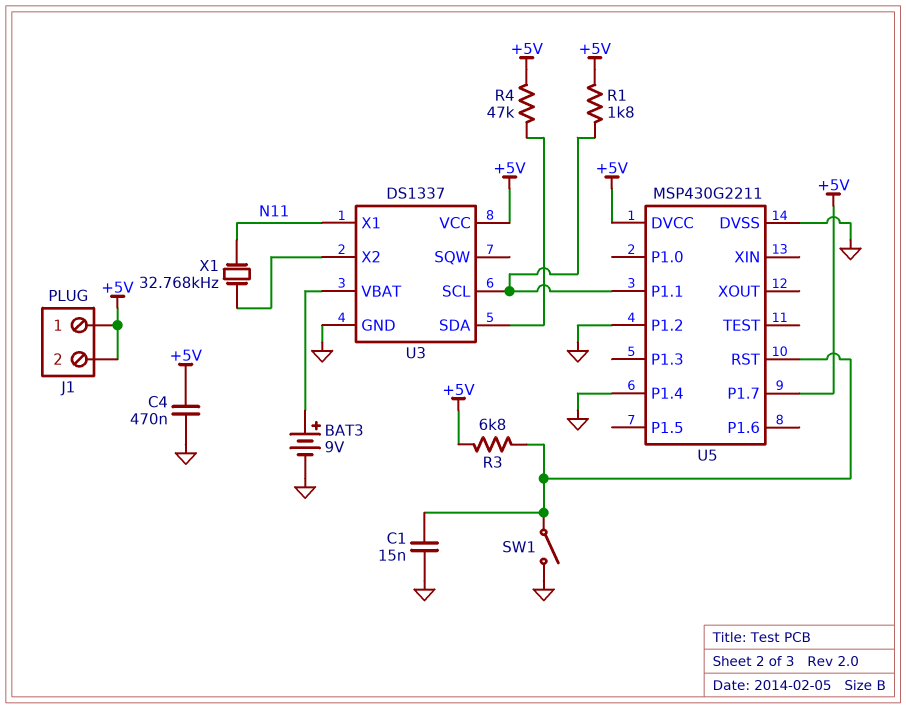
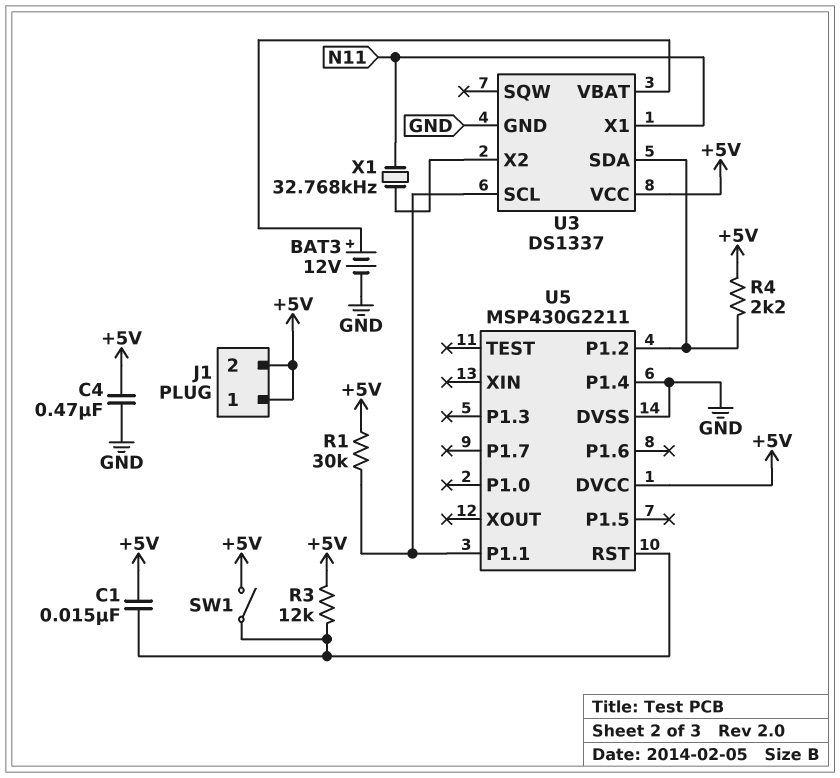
BAT3: 9V (plus U3/VBAT, minus GND) -> 12V (plus U3/VBAT, minus GND)
C1: 15nF (GND, U5/RST) -> 15nF (+5V, U5/RST)
R1: 1.8k (+5V, U3/SCL) -> 30k (+5V, U3/SCL)
R3: 6.8k (+5V, U5/RST) -> 12k (+5V, U5/RST)
R4: 47k (+5V, U3/SDA) -> 2.2k (+5V, U3/SDA)
SW1: switch (GND, U5/RST) -> switch (+5V, U5/RST)
U5 pin P1.2: GND -> U3/SDA
U5 pin P1.7: +5V -> none

